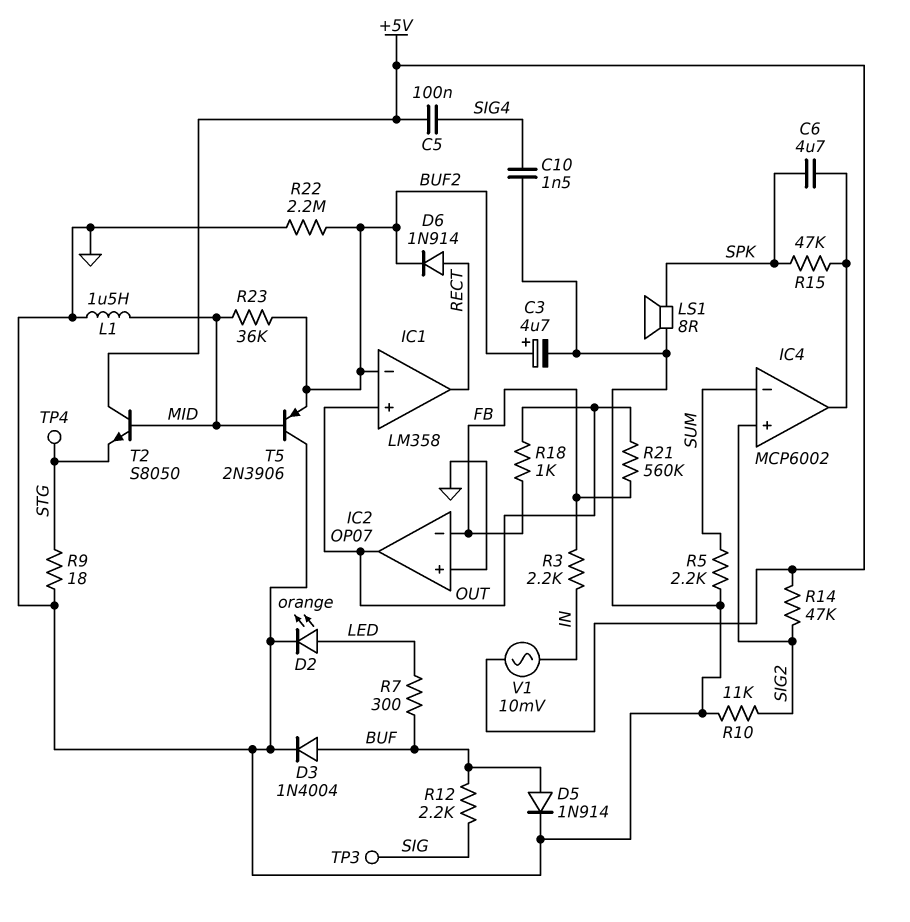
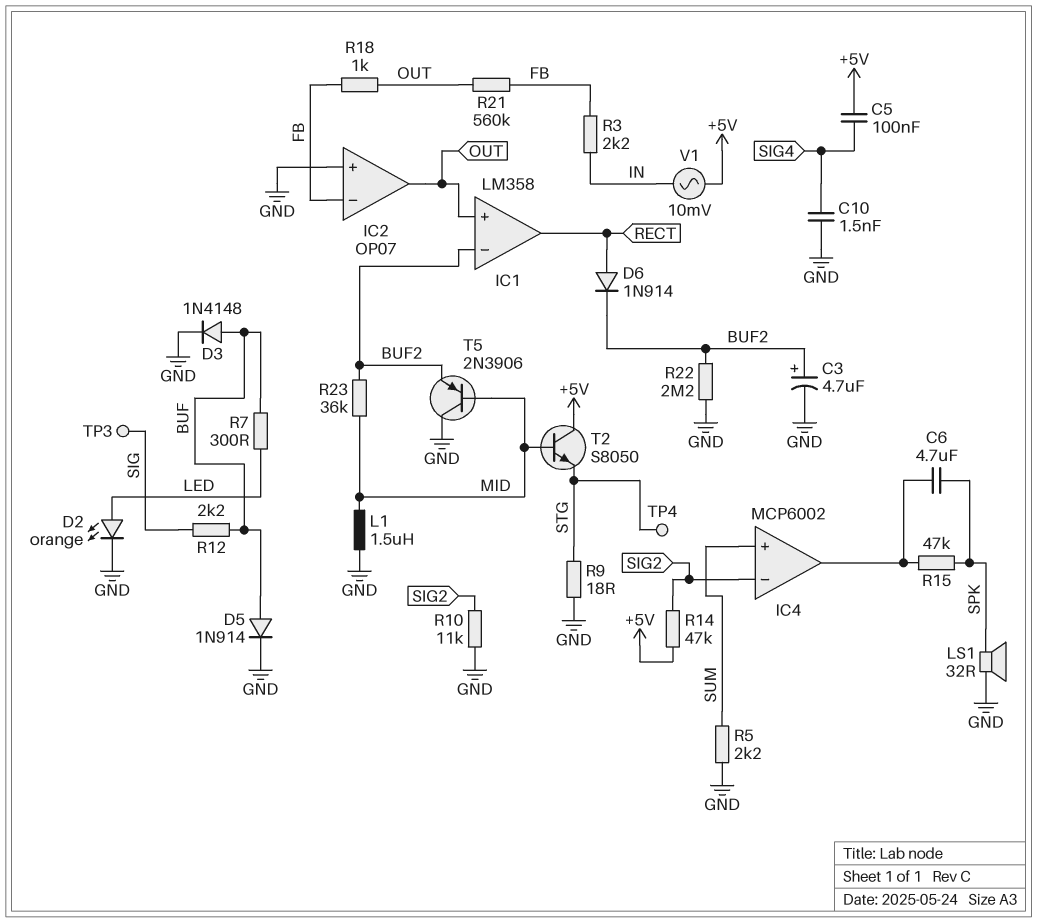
D3: diode 1N4004 (A BUF, K GND) -> diode 1N4148 (A BUF, K GND)
IC4 pin in+: SIG2 -> SUM
IC4 pin in-: SUM -> SIG2
LS1: speaker 8R (GND, SPK) -> speaker 32R (GND, SPK)

